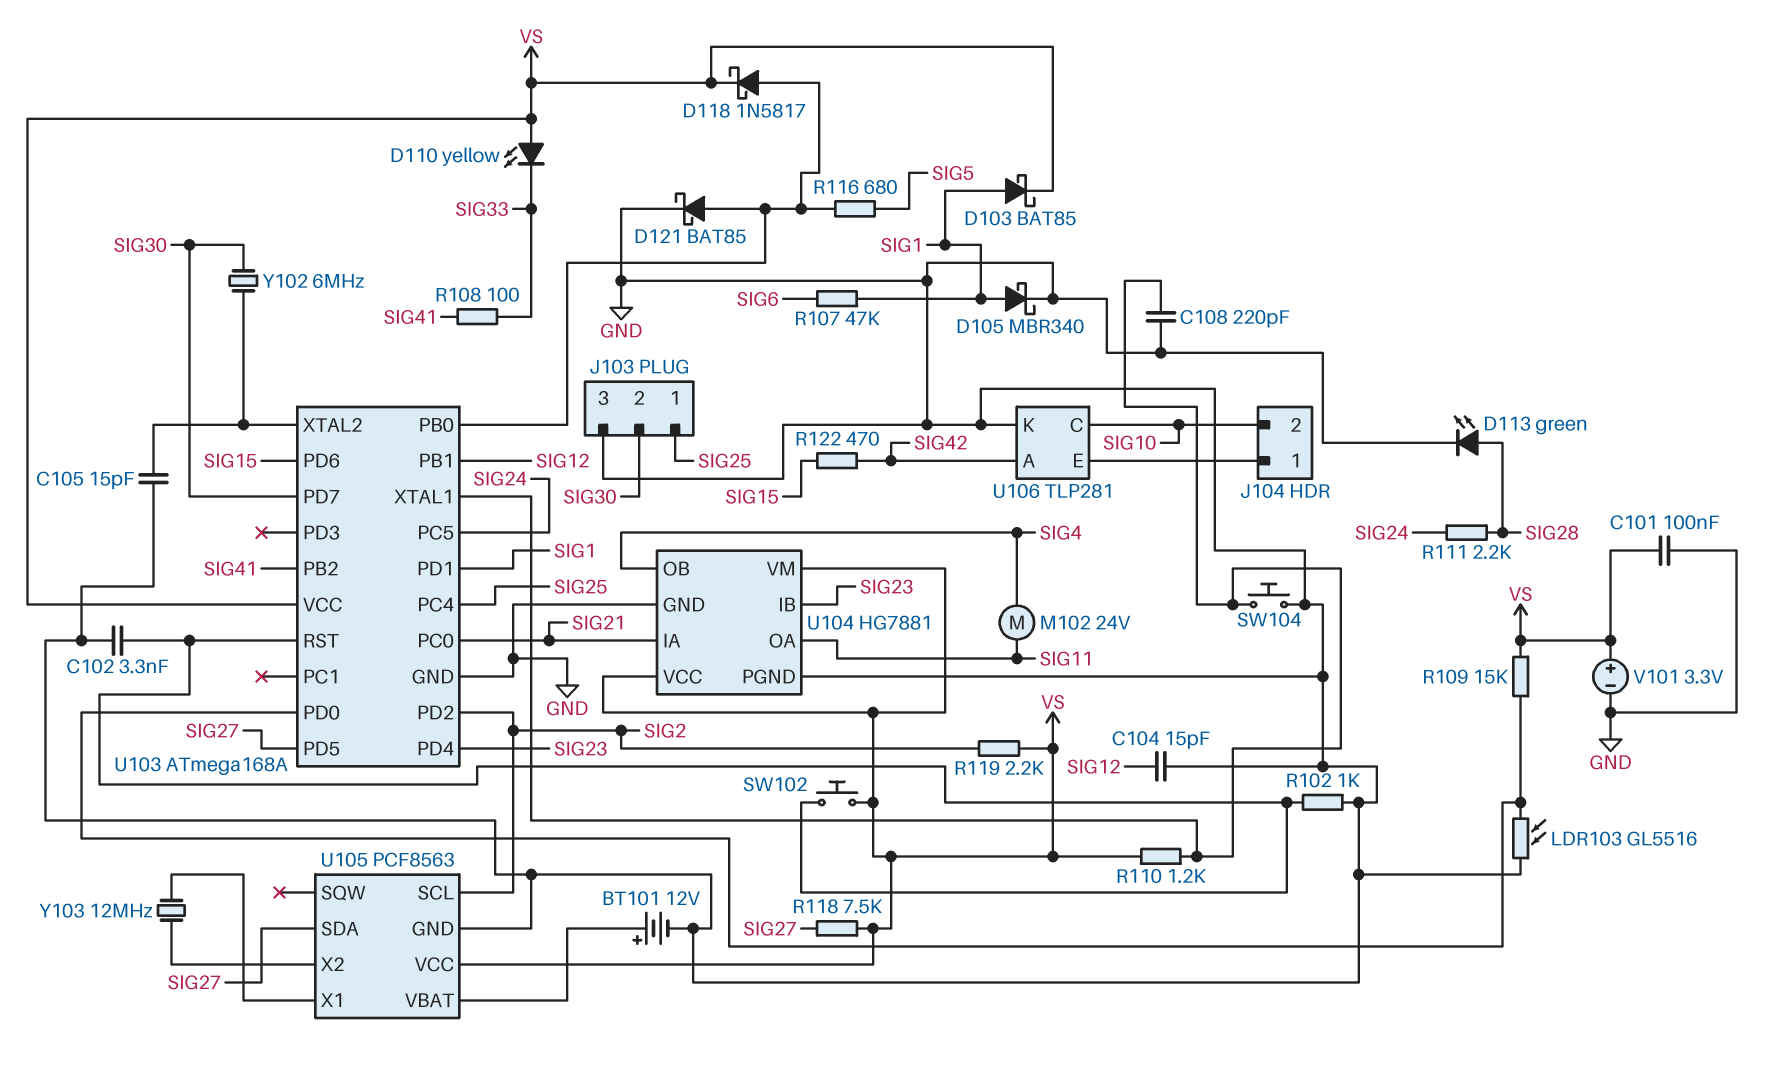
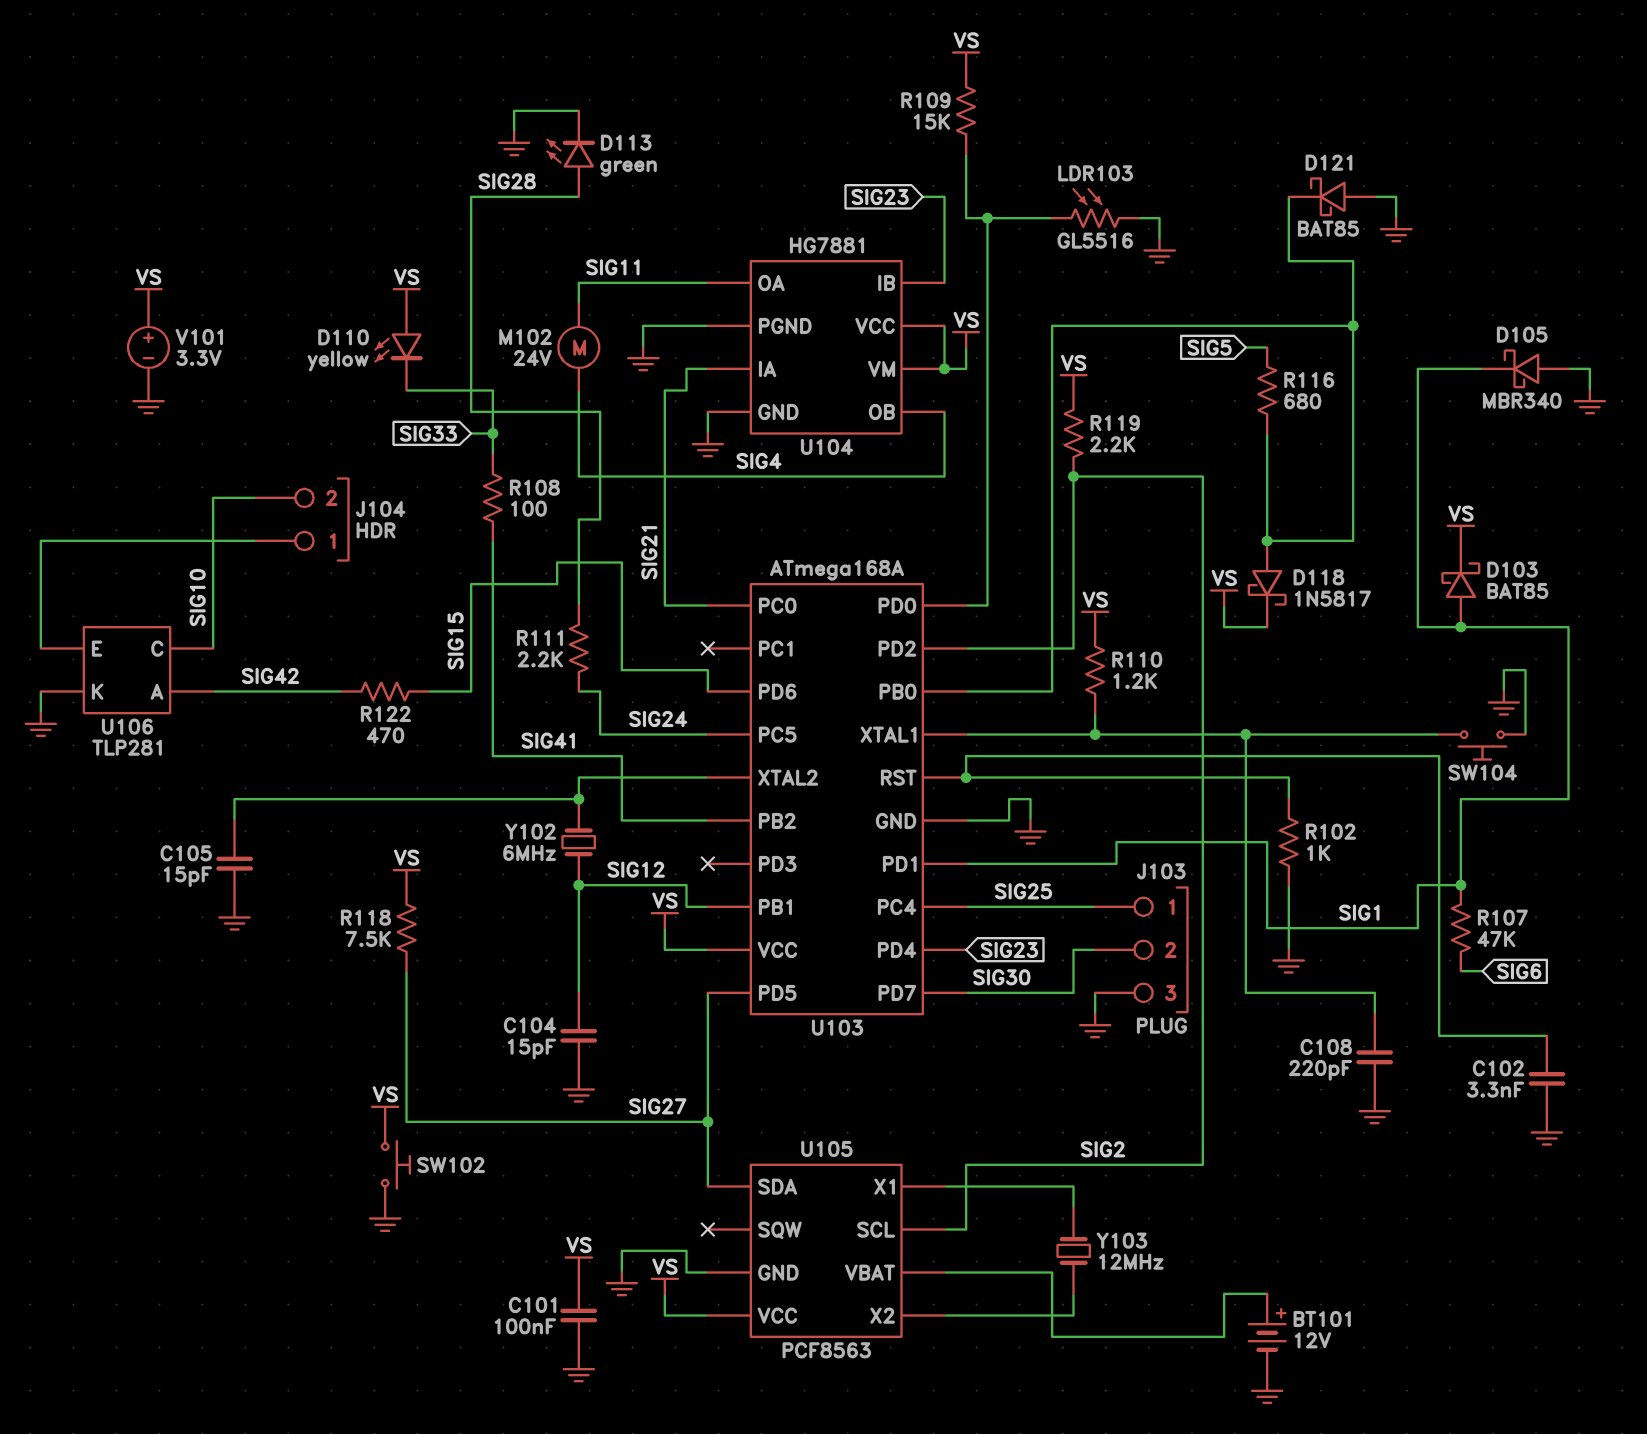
D105: schottky MBR340 (A SIG1, K GND) -> schottky MBR340 (A GND, K SIG1)
D121: schottky BAT85 (A U103/PB0, K GND) -> schottky BAT85 (A GND, K U103/PB0)
SW102: button (U103/RST, VS) -> button (GND, VS)
Y102: 6MHz (SIG30, U103/XTAL2) -> 6MHz (SIG12, U103/XTAL2)

